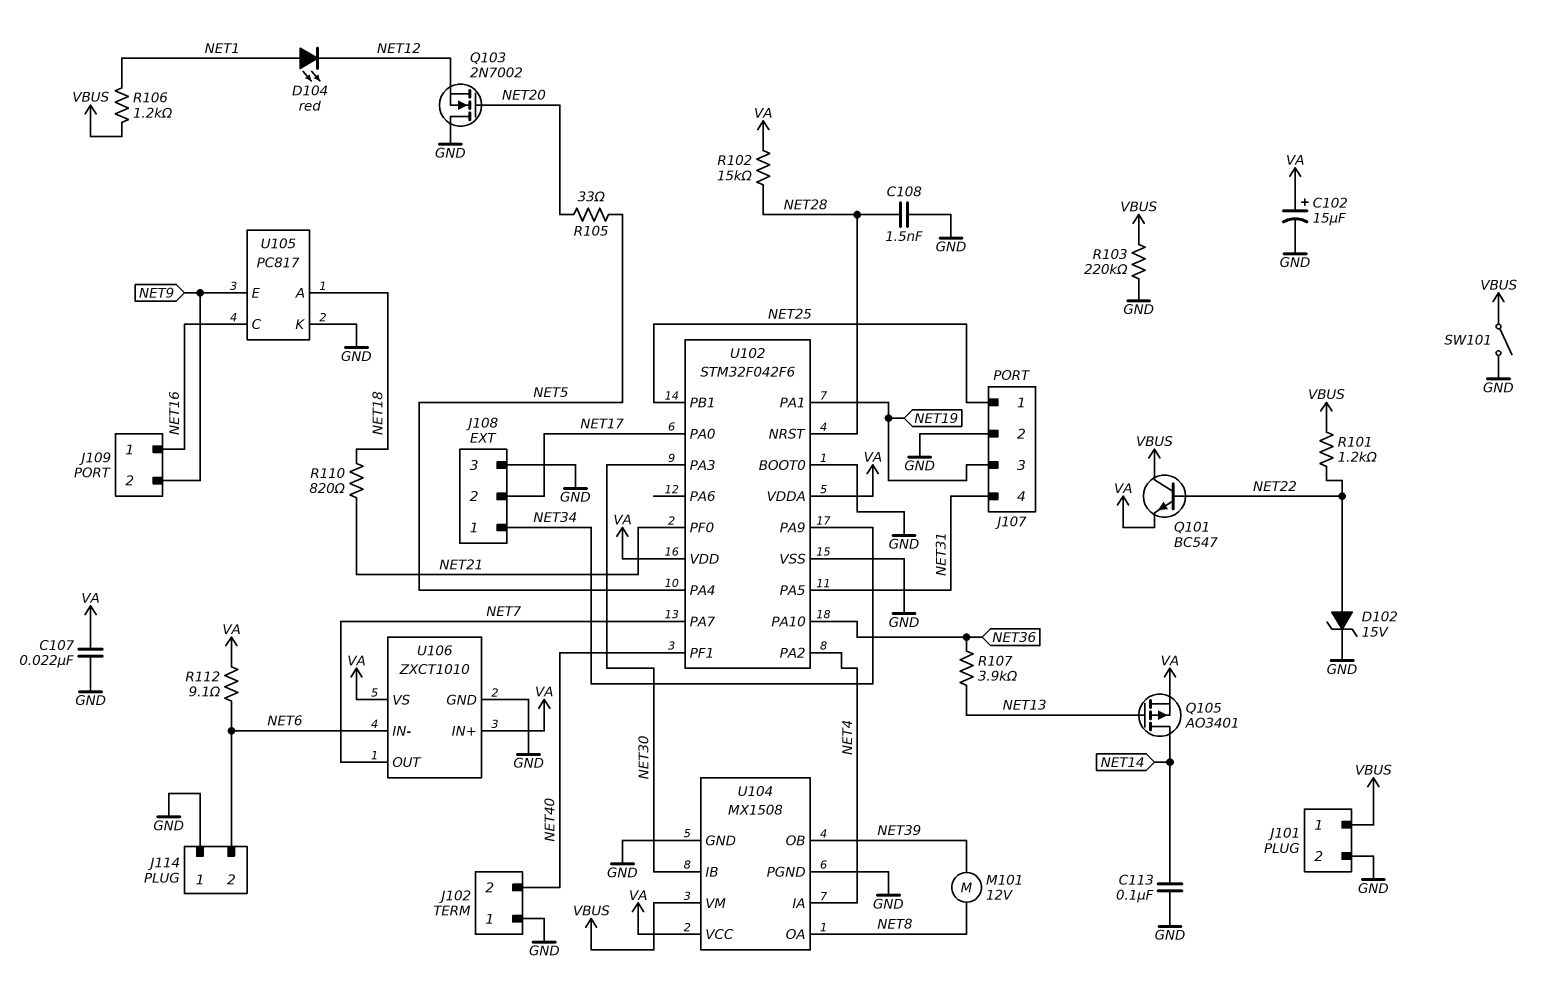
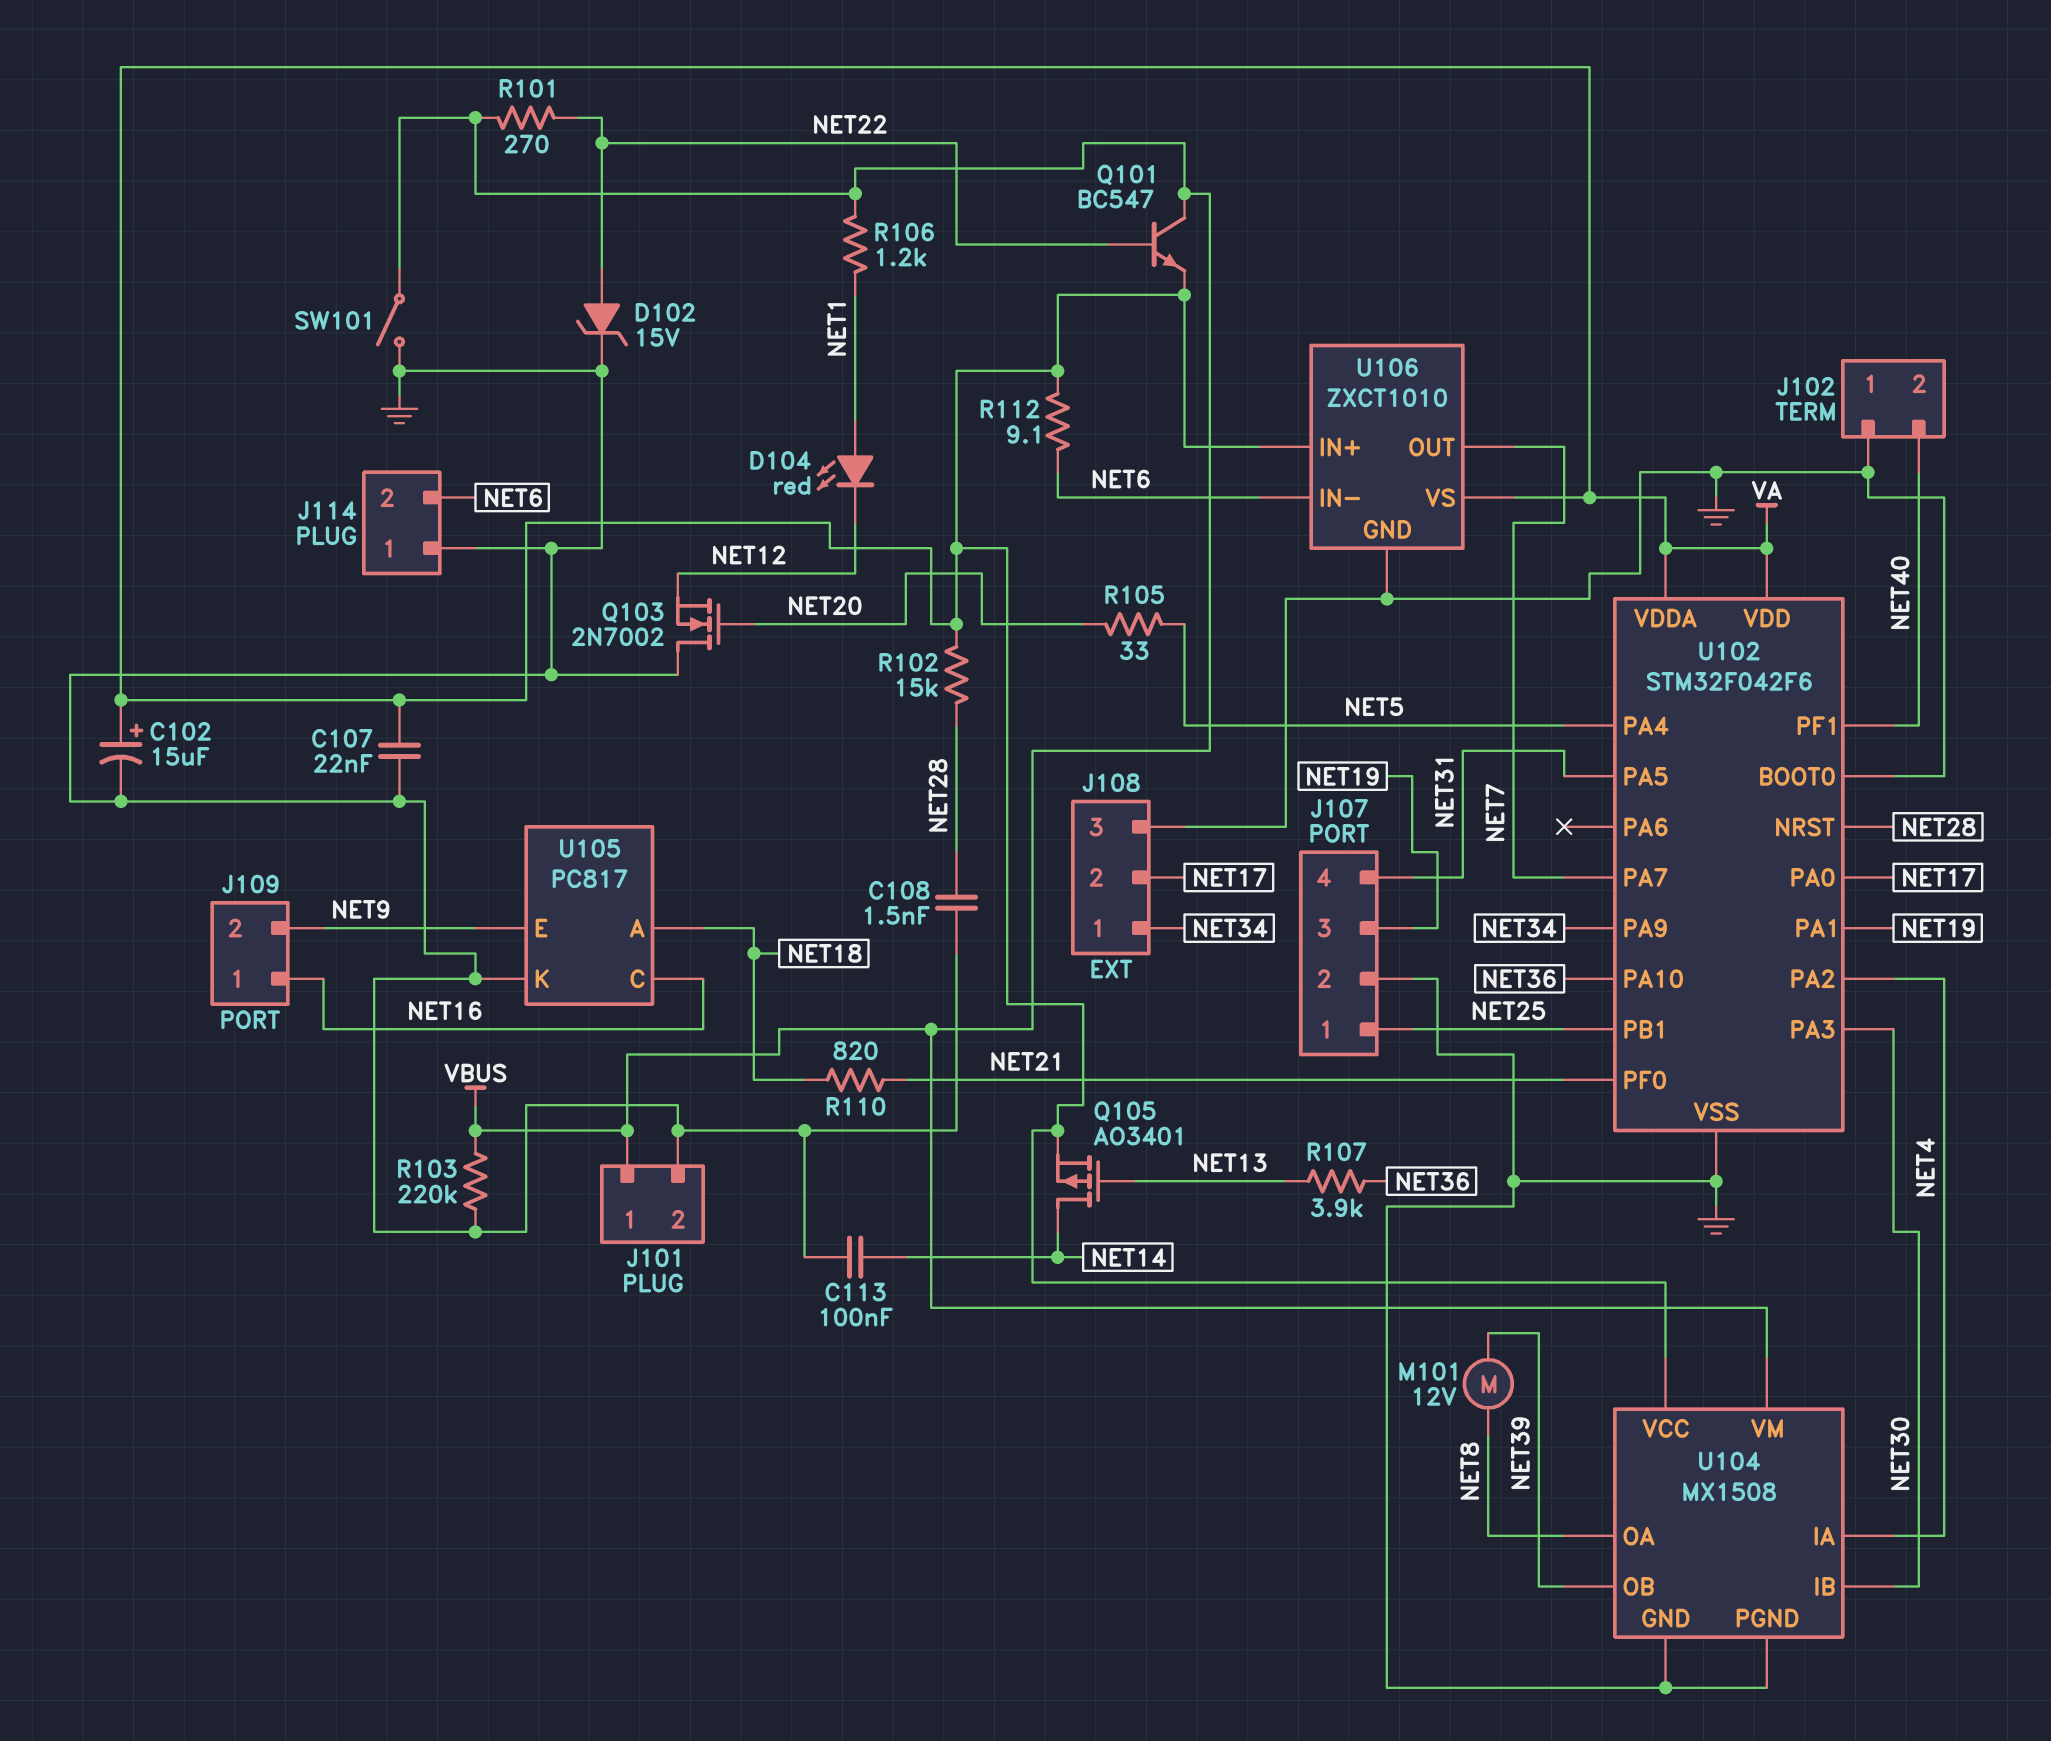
R101: 1.2k (NET22, VBUS) -> 270 (NET22, VBUS)

